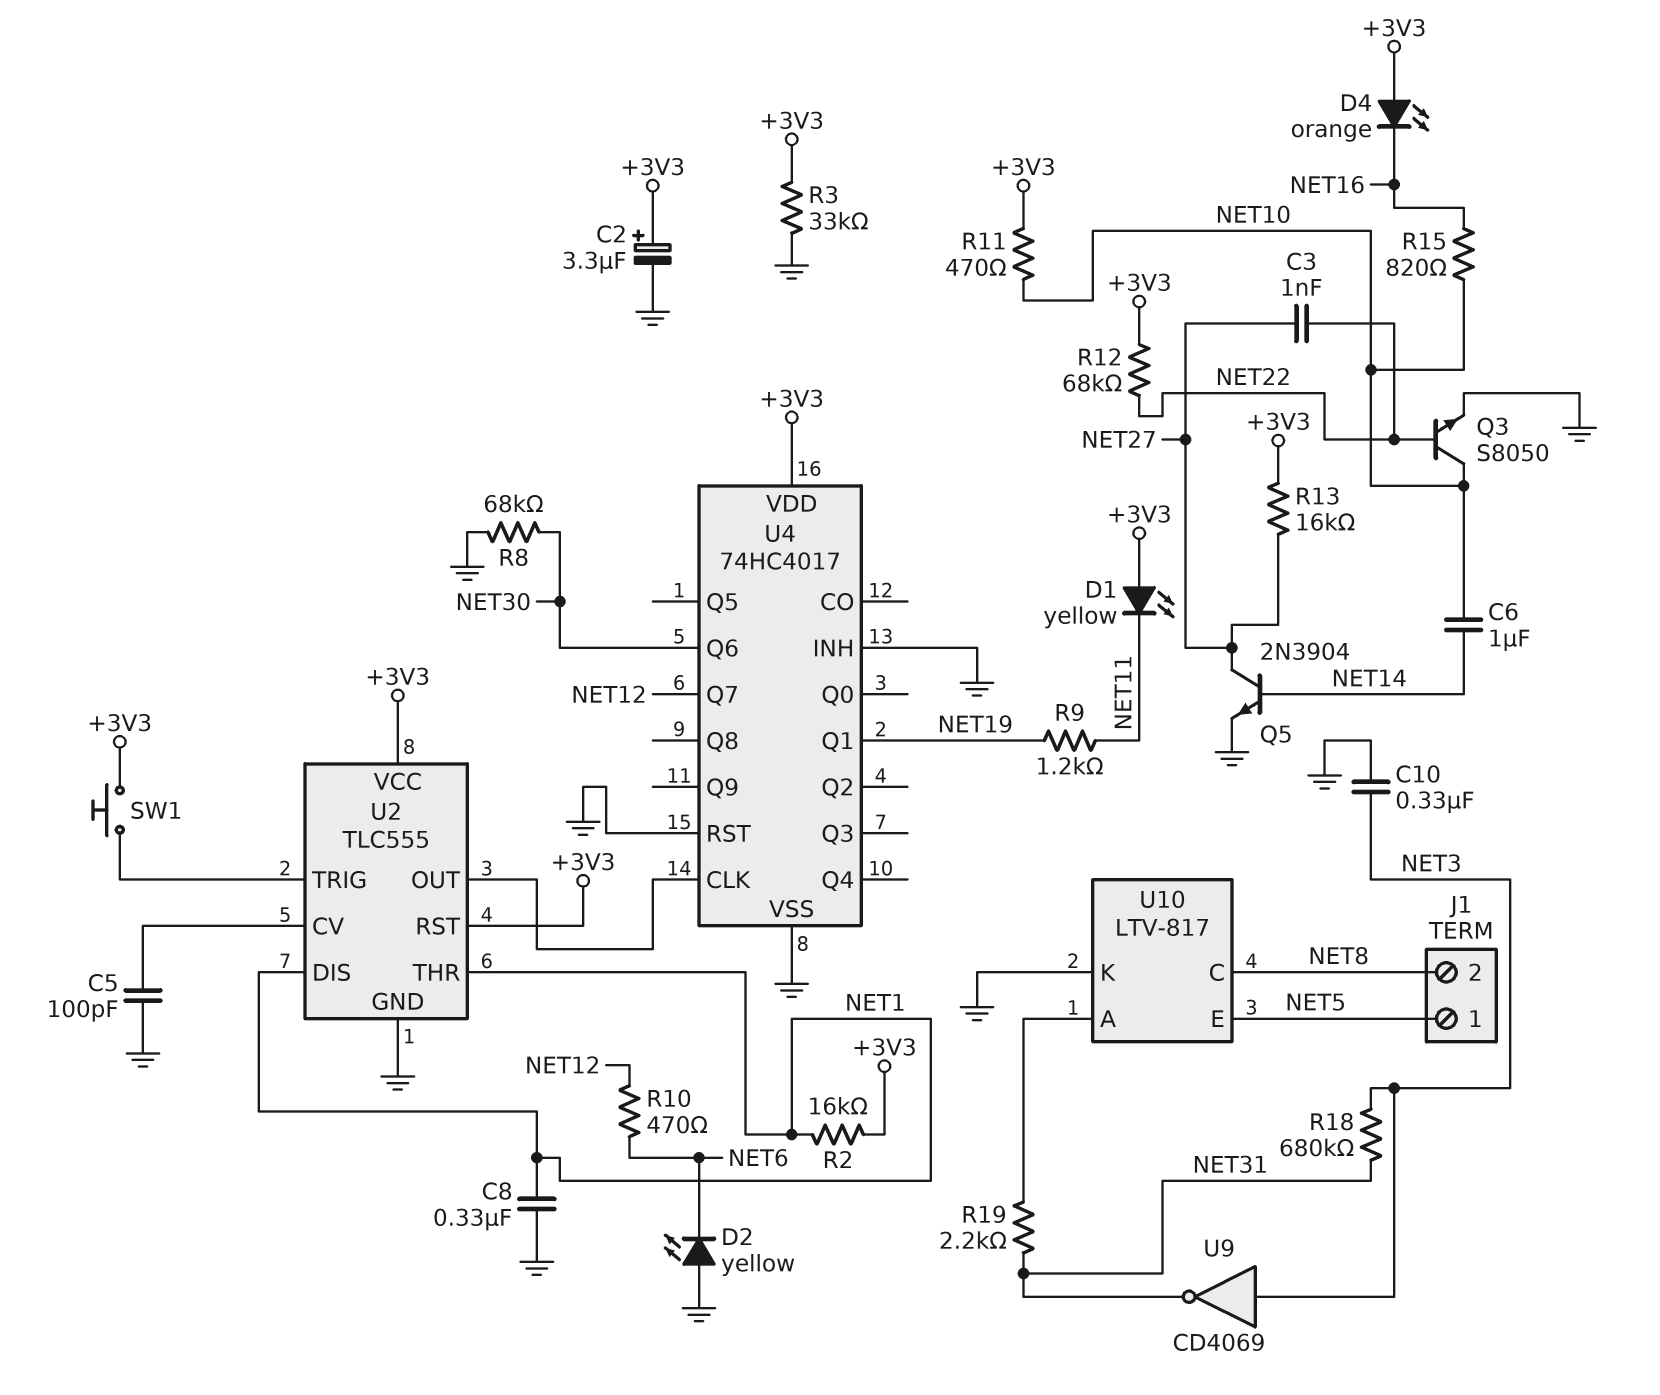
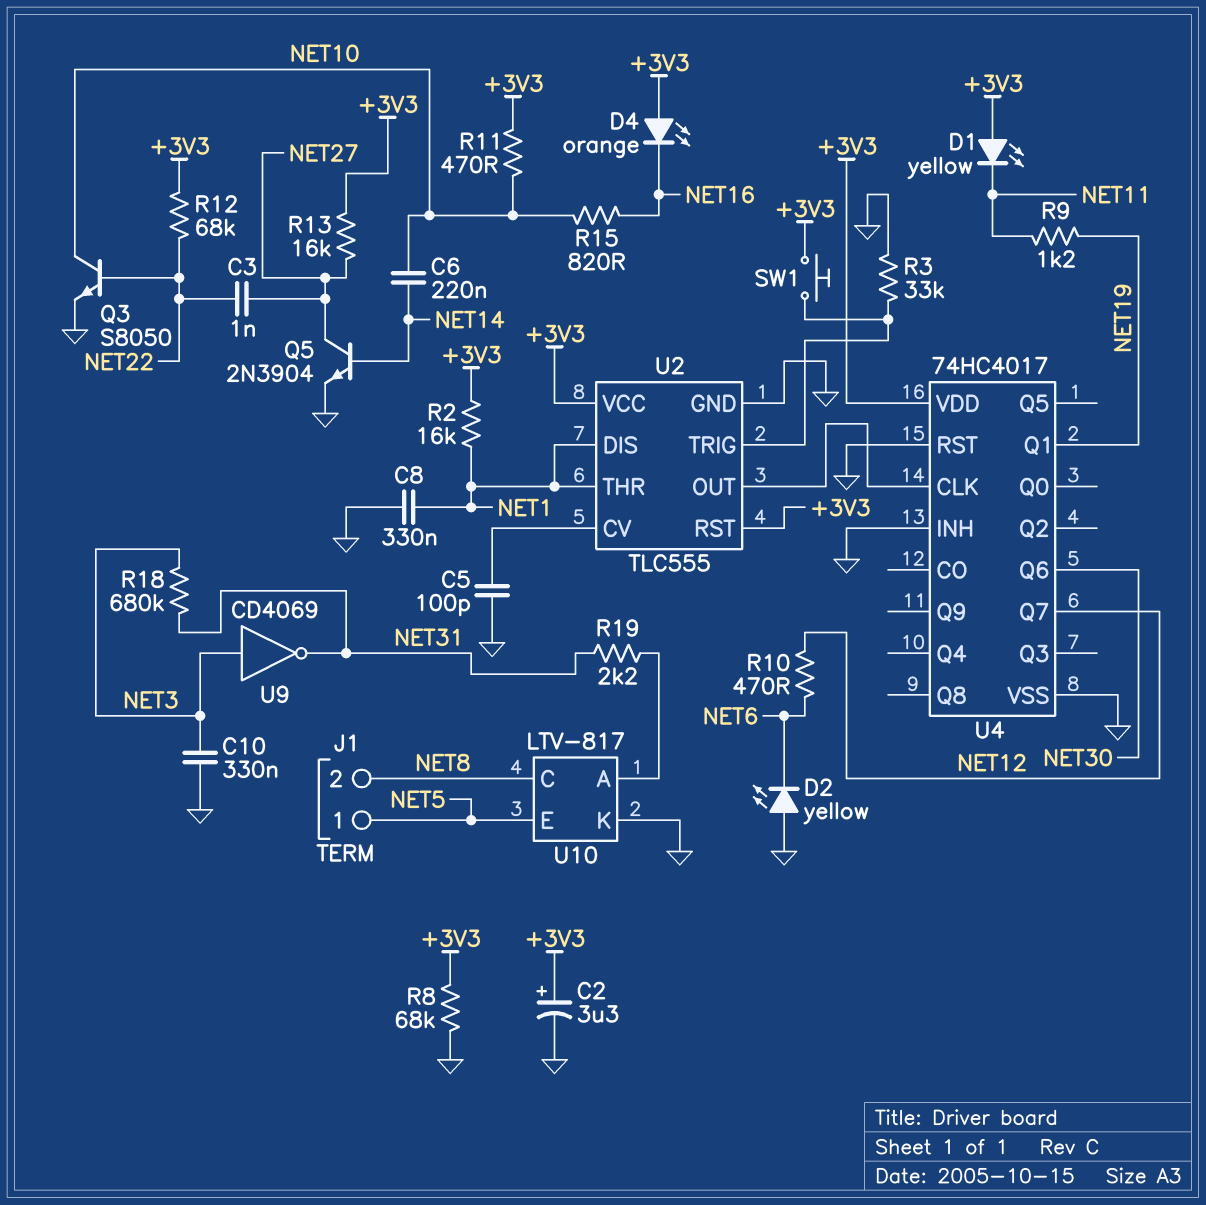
C6: 1uF (NET10, NET14) -> 220nF (NET10, NET14)
R3: 33k (+3V3, GND) -> 33k (GND, U2/TRIG)
R8: 68k (GND, NET30) -> 68k (+3V3, GND)

